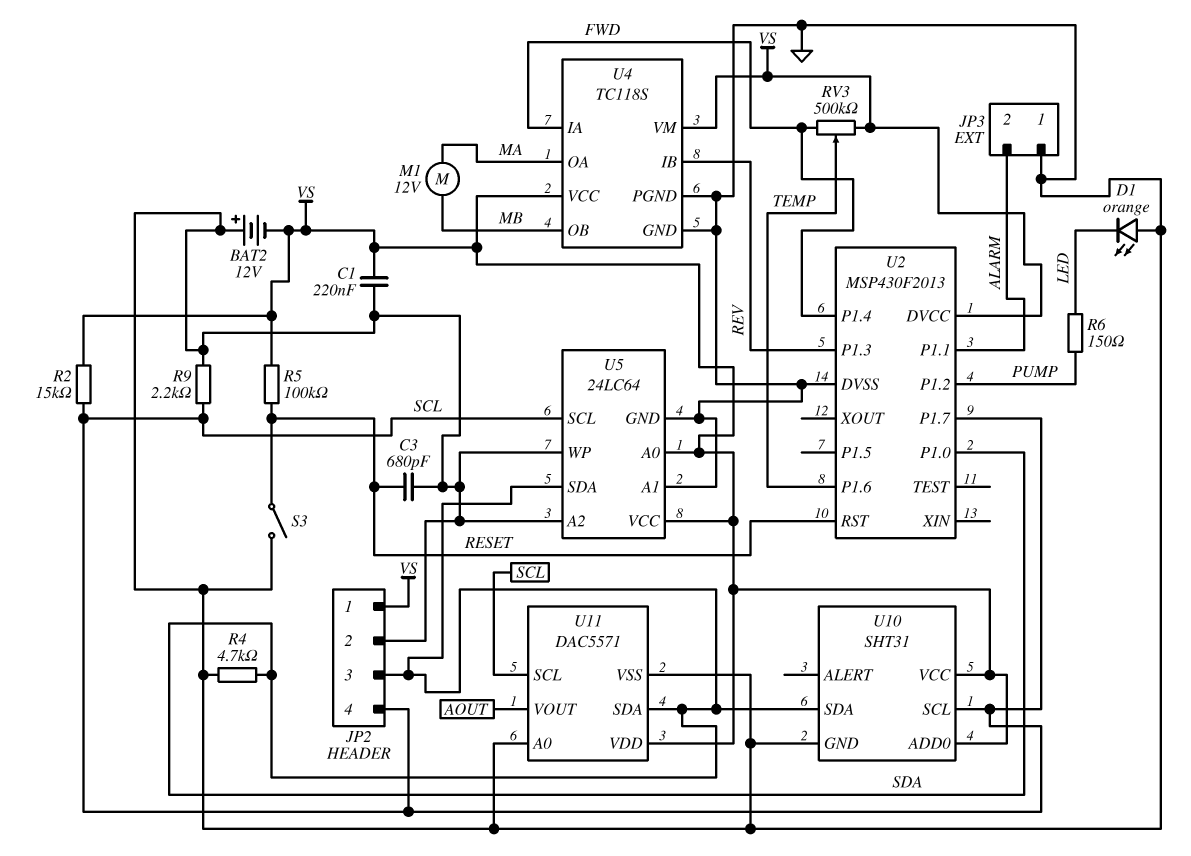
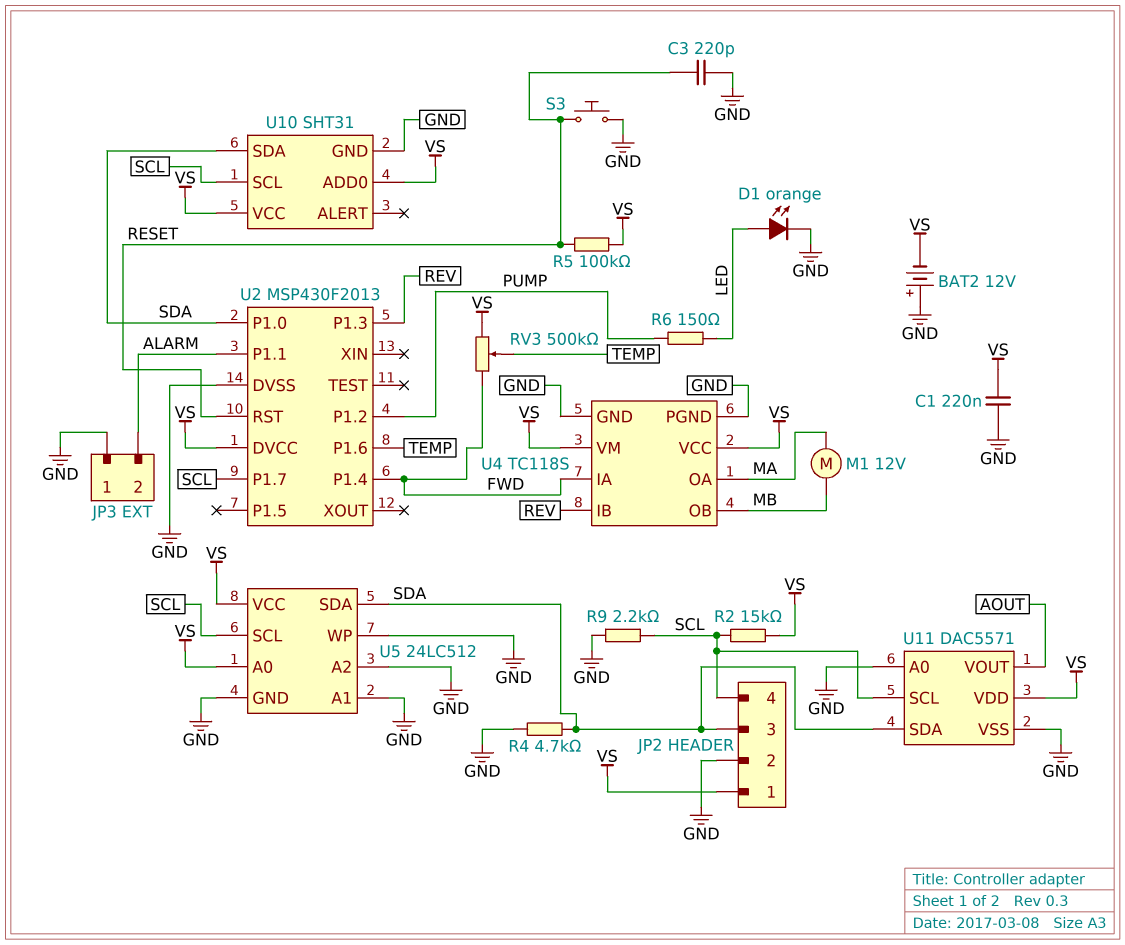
C3: 680pF (GND, RESET) -> 220pF (GND, RESET)
D1: LED orange (A GND, K LED) -> LED orange (A LED, K GND)
S3: switch (GND, RESET) -> button (GND, RESET)
U5: 24LC64 -> 24LC512

